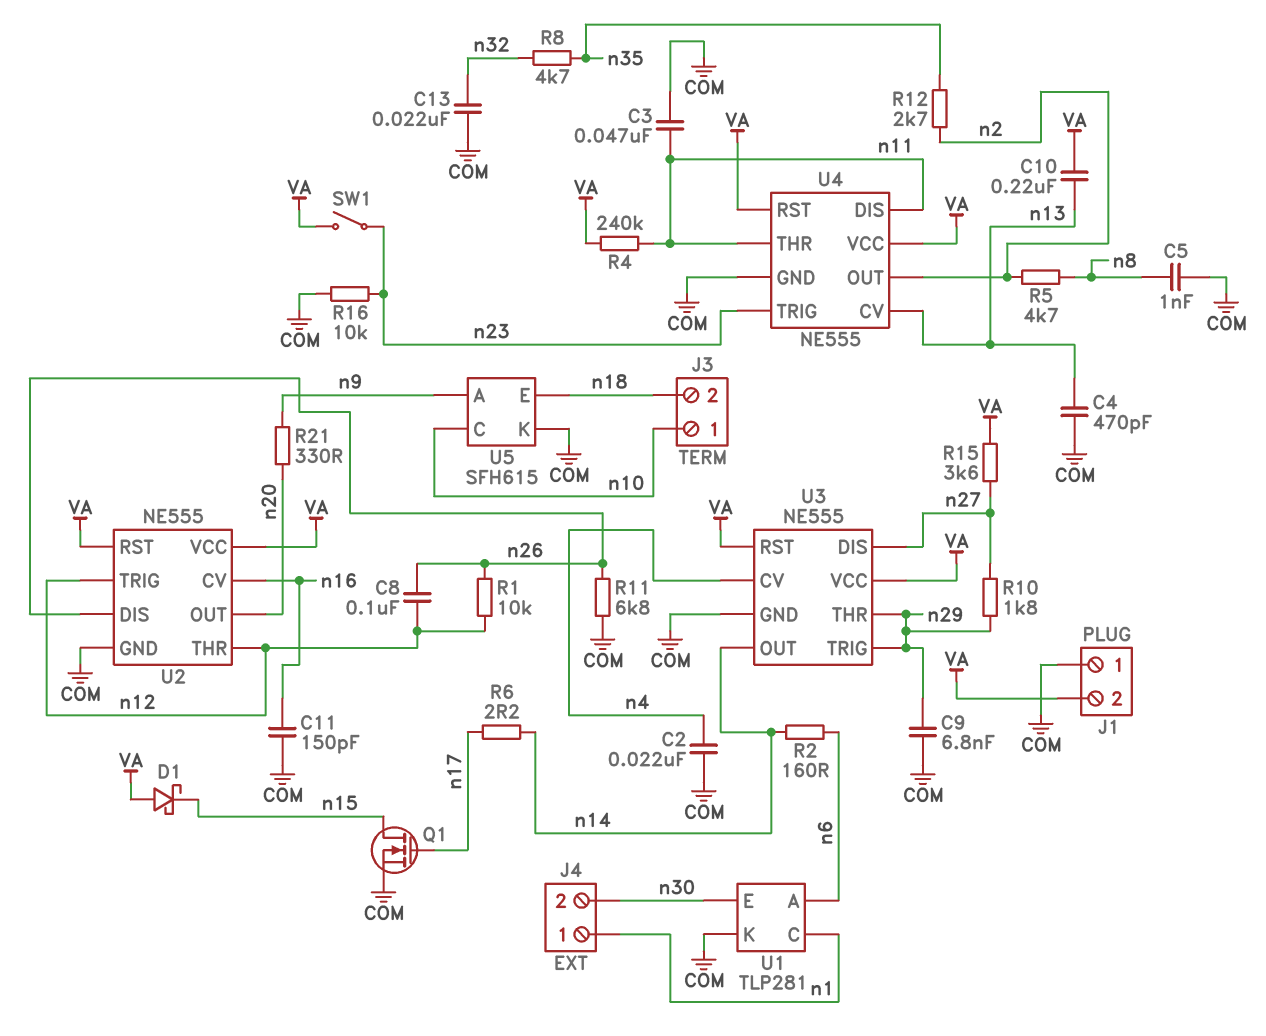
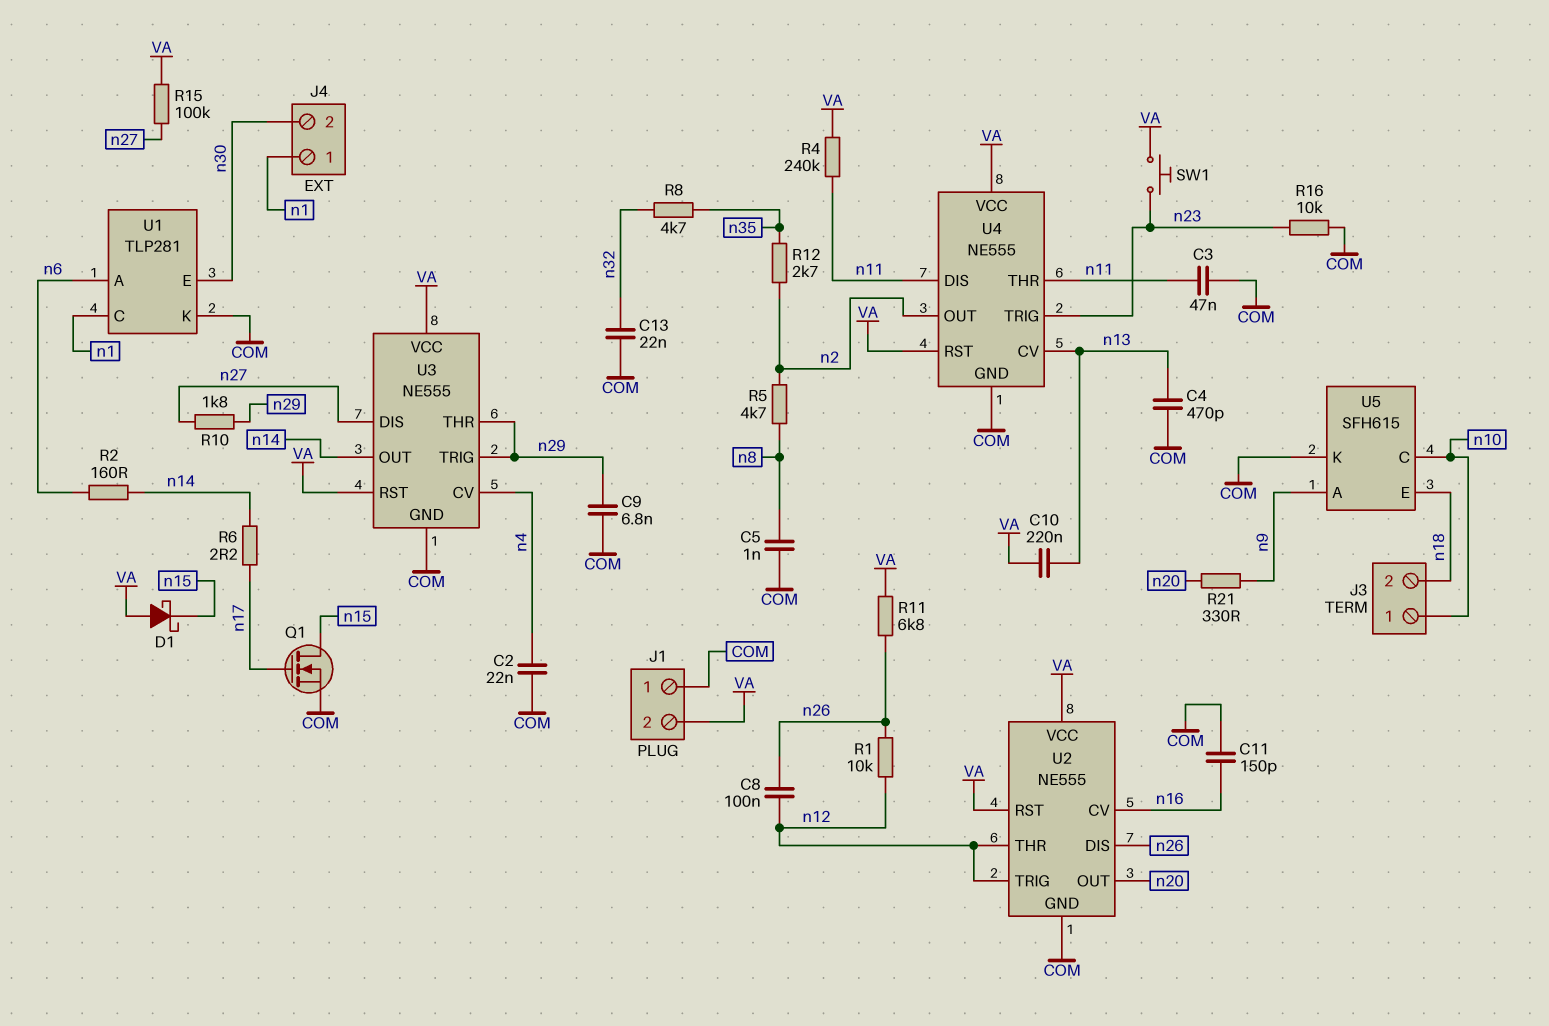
R11: 6.8k (COM, n26) -> 6.8k (VA, n26)
R15: 3.6k (VA, n27) -> 100k (VA, n27)
SW1: switch (VA, n23) -> button (VA, n23)

